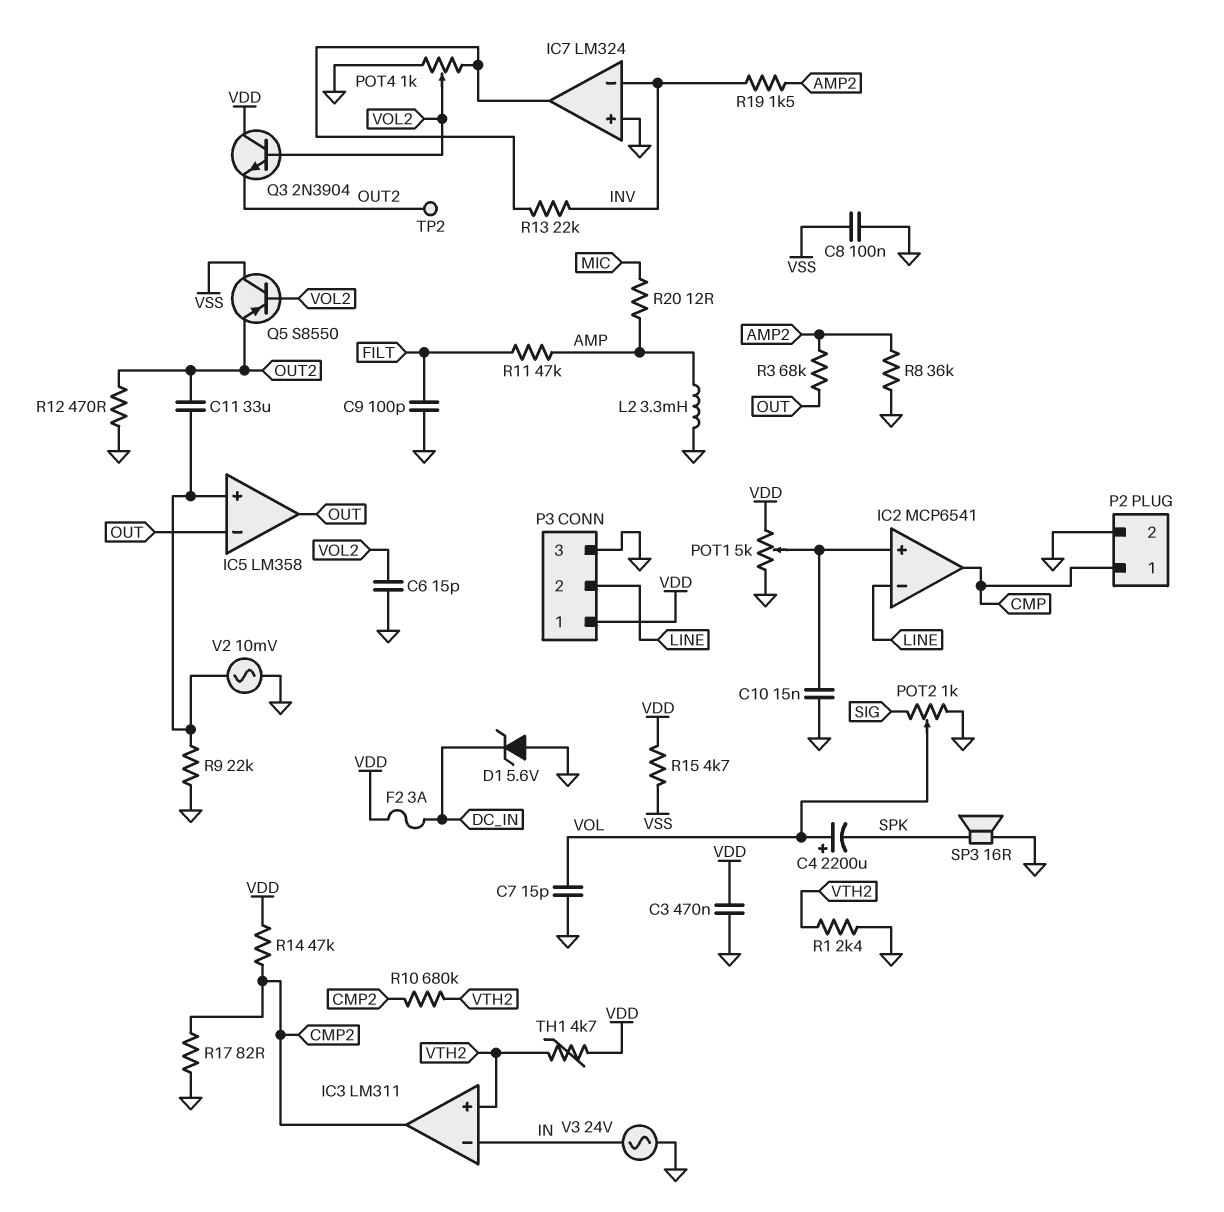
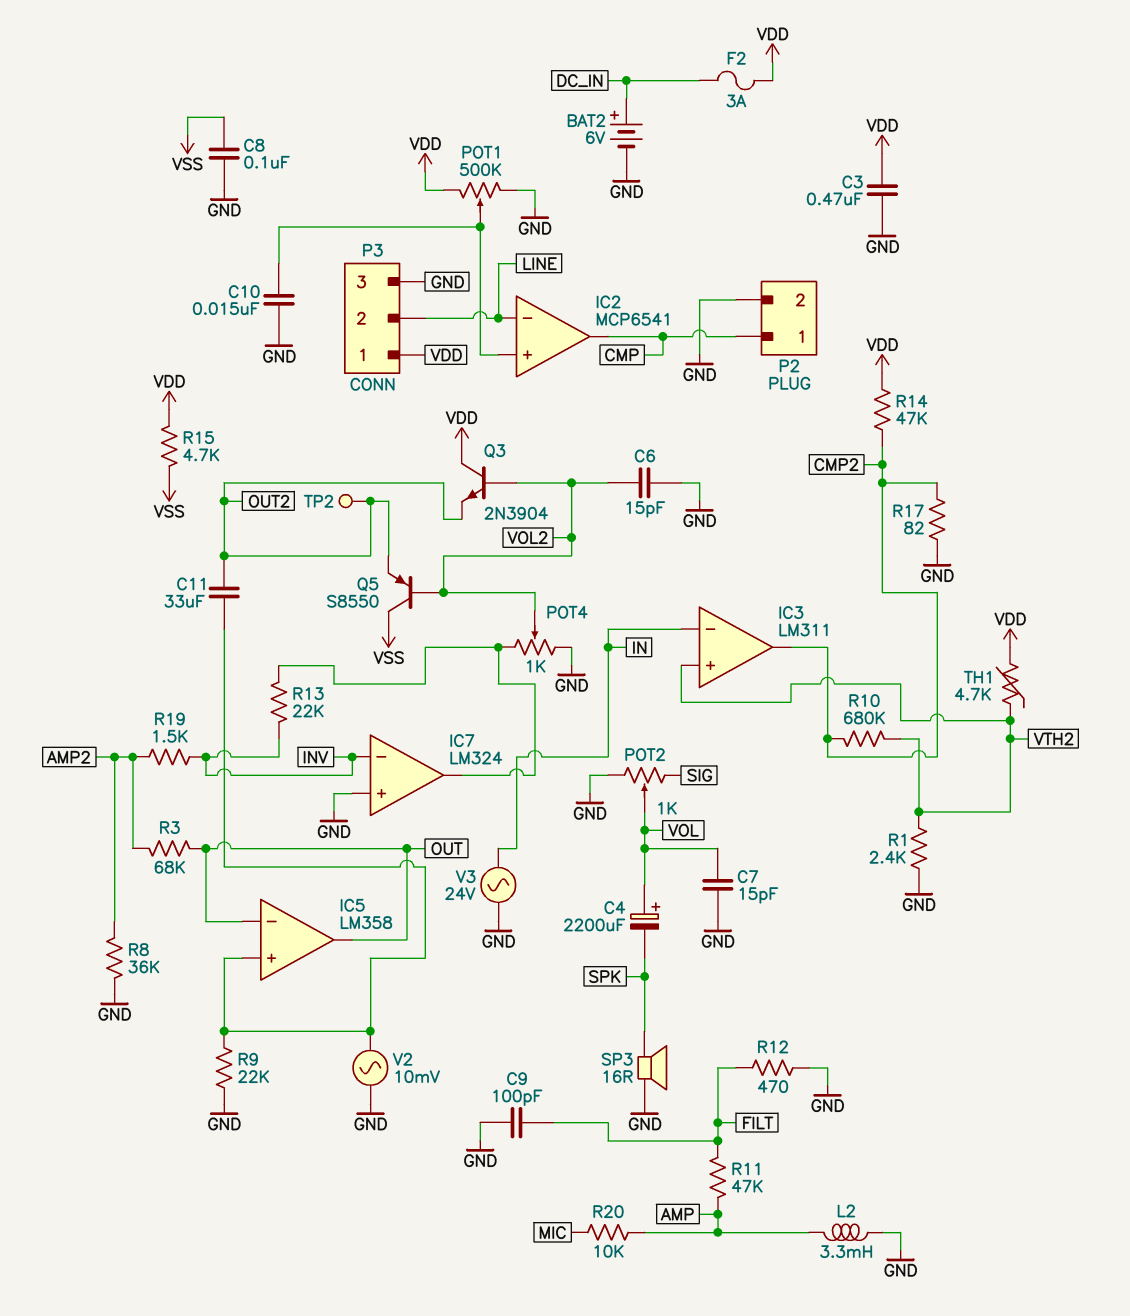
BAT2: none -> 6V (plus DC_IN, minus GND)
D1: zener 5.6V (A GND, K DC_IN) -> none
POT1: 5k (GND, VDD, wiper IC2/in+) -> 500k (GND, VDD, wiper IC2/in+)
R12: 470 (GND, OUT2) -> 470 (FILT, GND)
R20: 12 (AMP, MIC) -> 10k (AMP, MIC)

